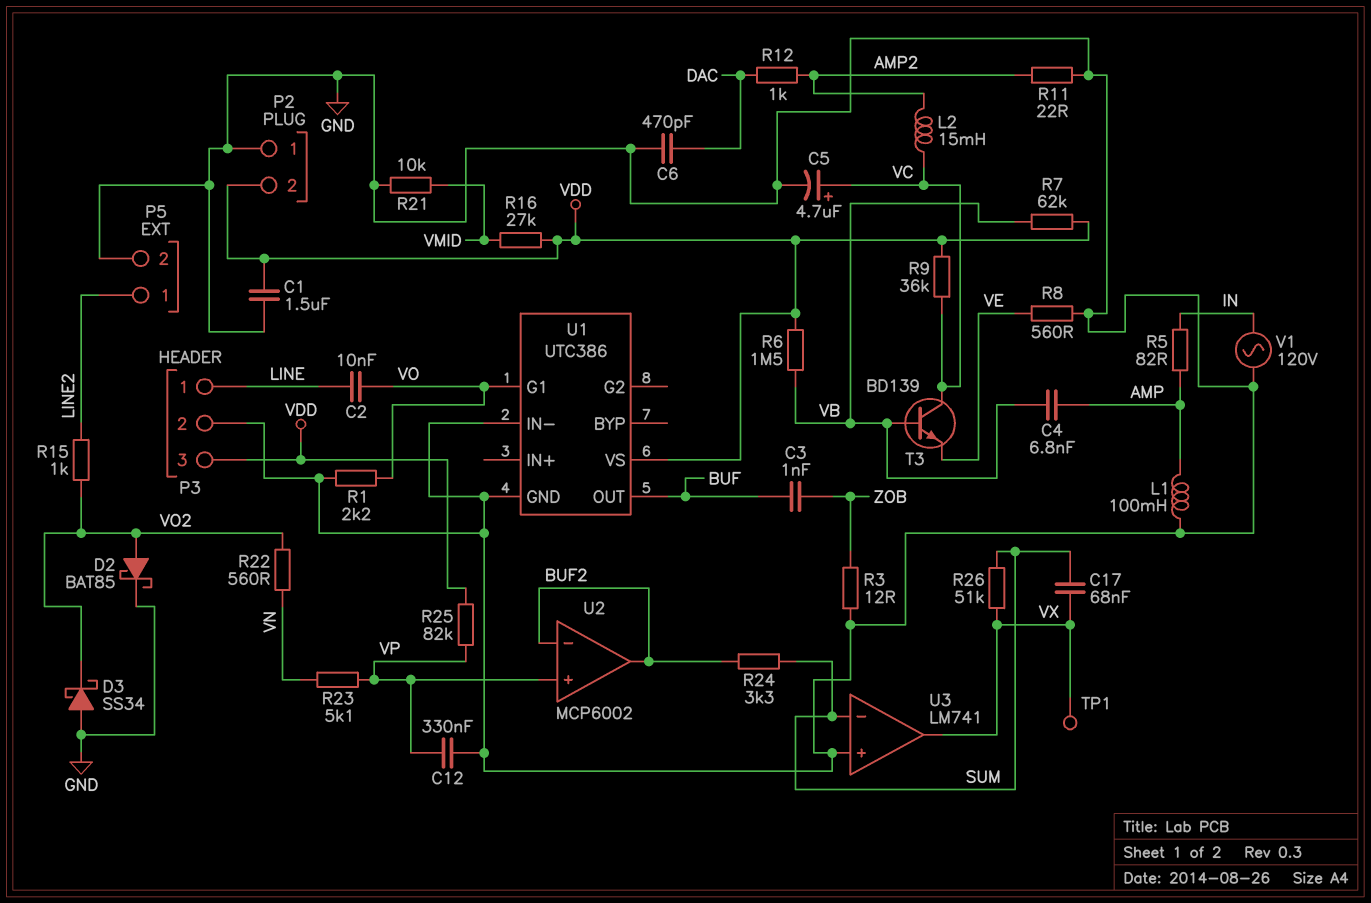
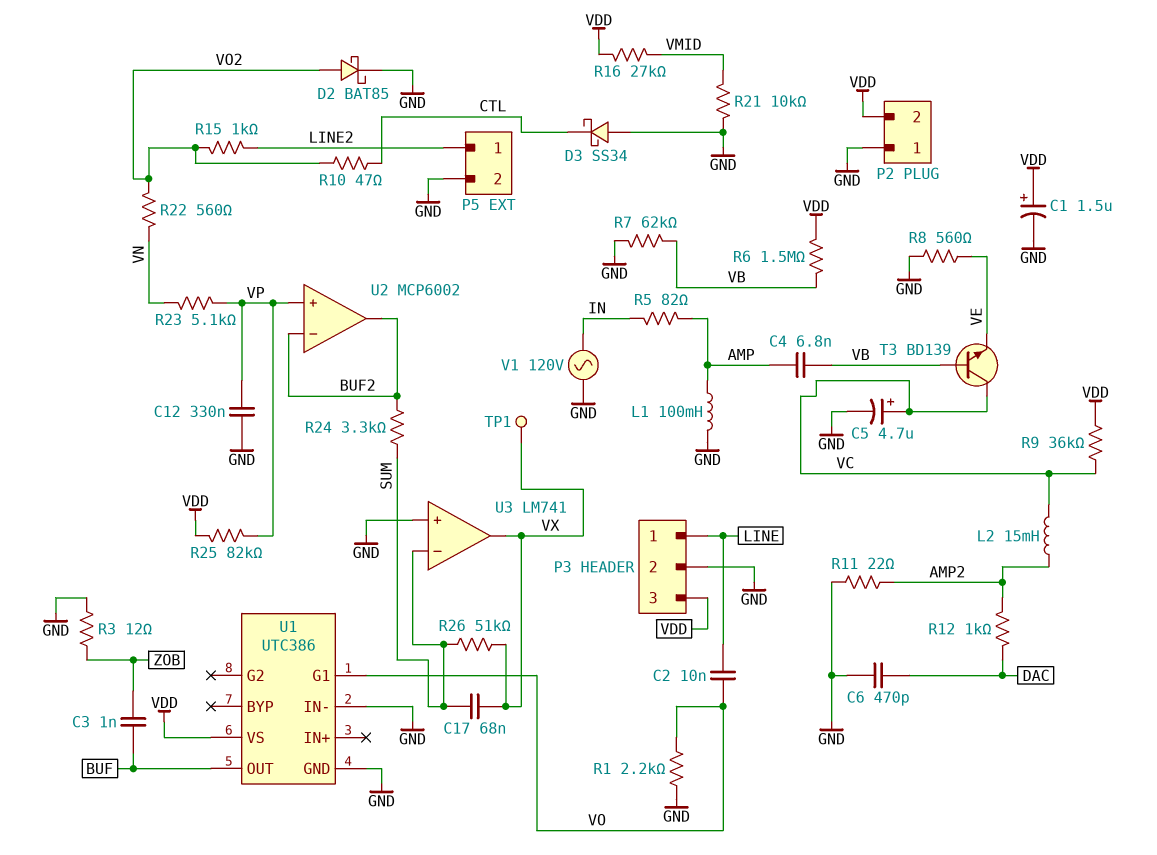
C1: 1.5uF (GND, VDD) -> 1.5uF (plus VDD, minus GND)
D3: schottky SS34 (A GND, K VO2) -> schottky SS34 (A GND, K CTL)
R7: 62k (VB, VDD) -> 62k (GND, VB)
R10: none -> 47 (CTL, VO2)

